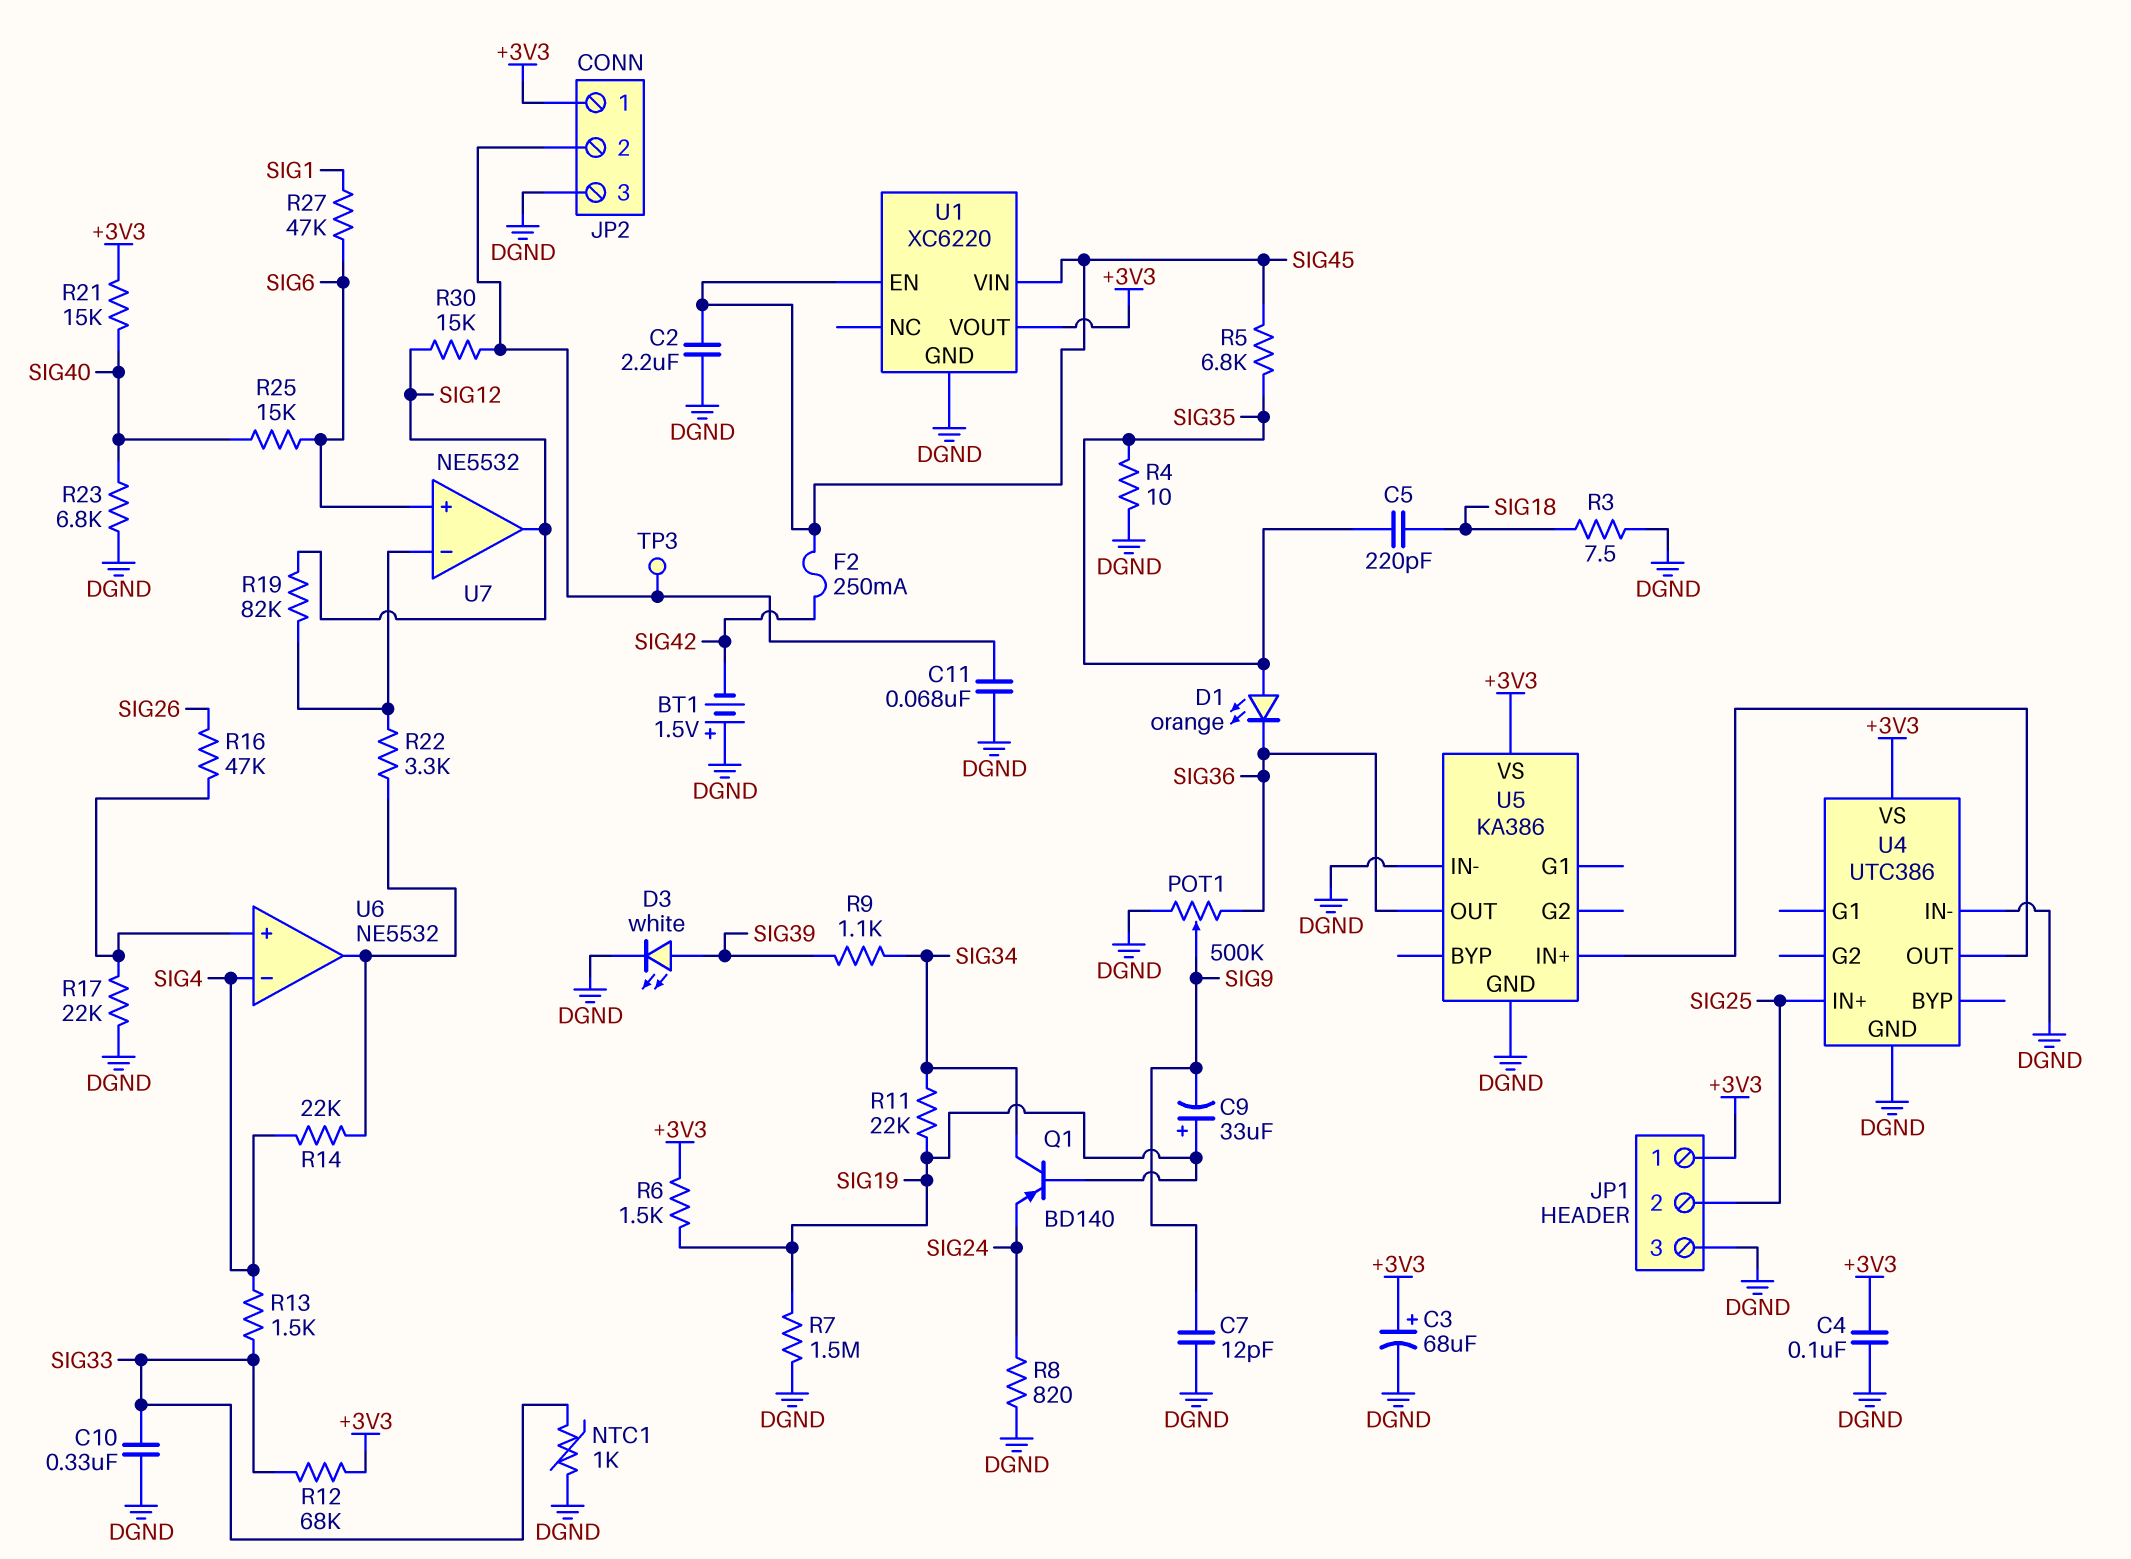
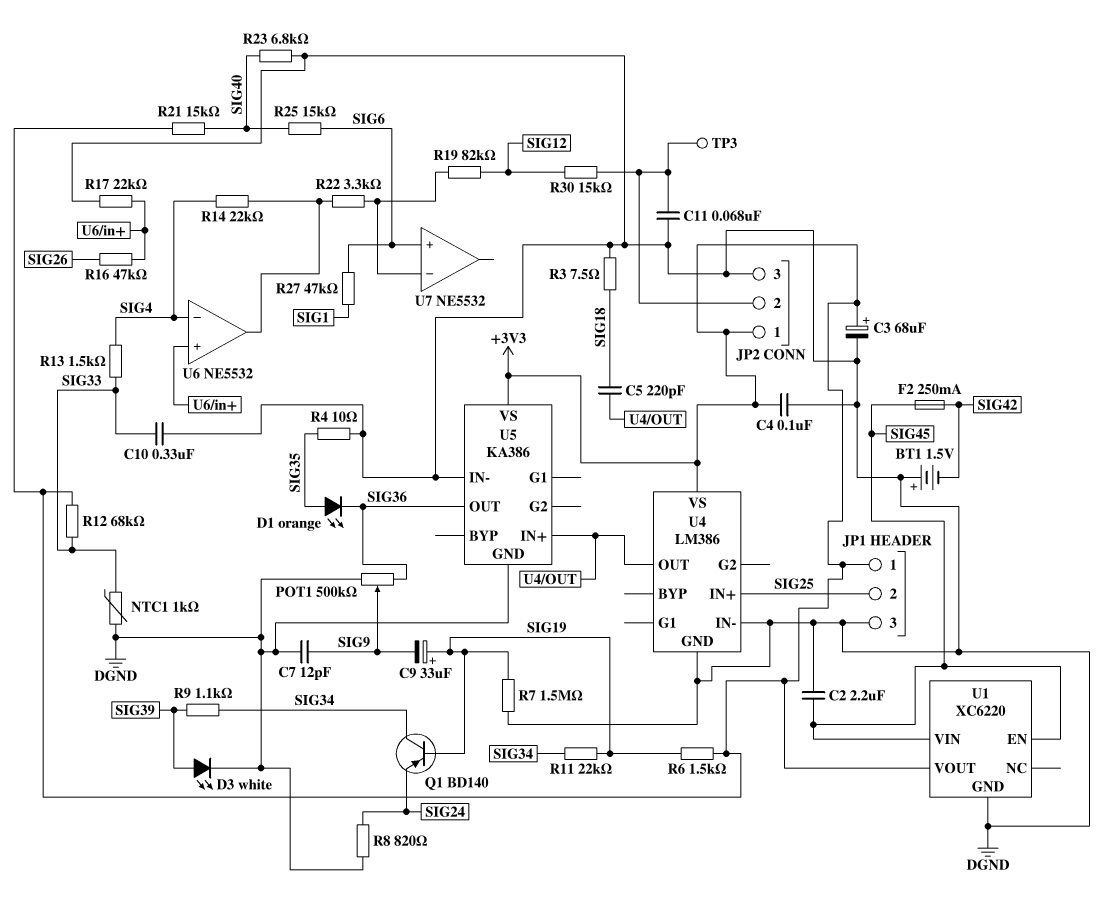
C5: 220pF (SIG18, SIG35) -> 220pF (SIG18, U4/OUT)
R5: 6.8k (SIG35, SIG45) -> none
U4: UTC386 -> LM386
U7 pin out: SIG12 -> none

